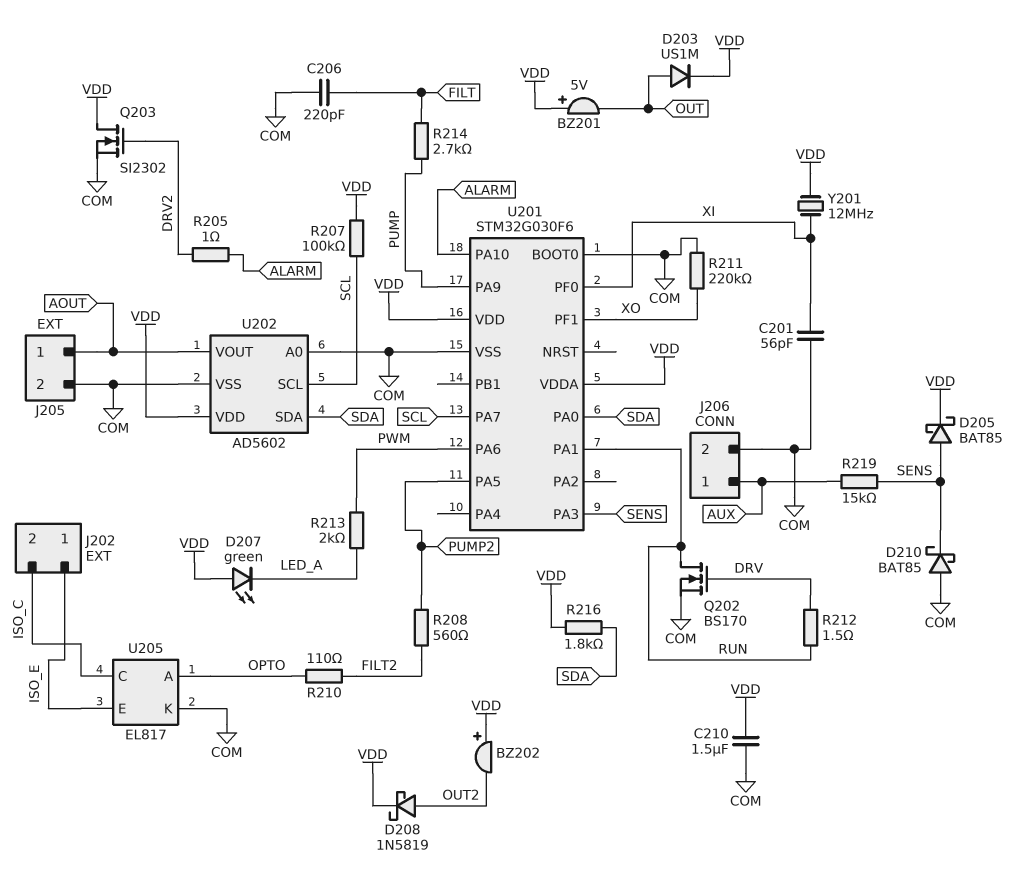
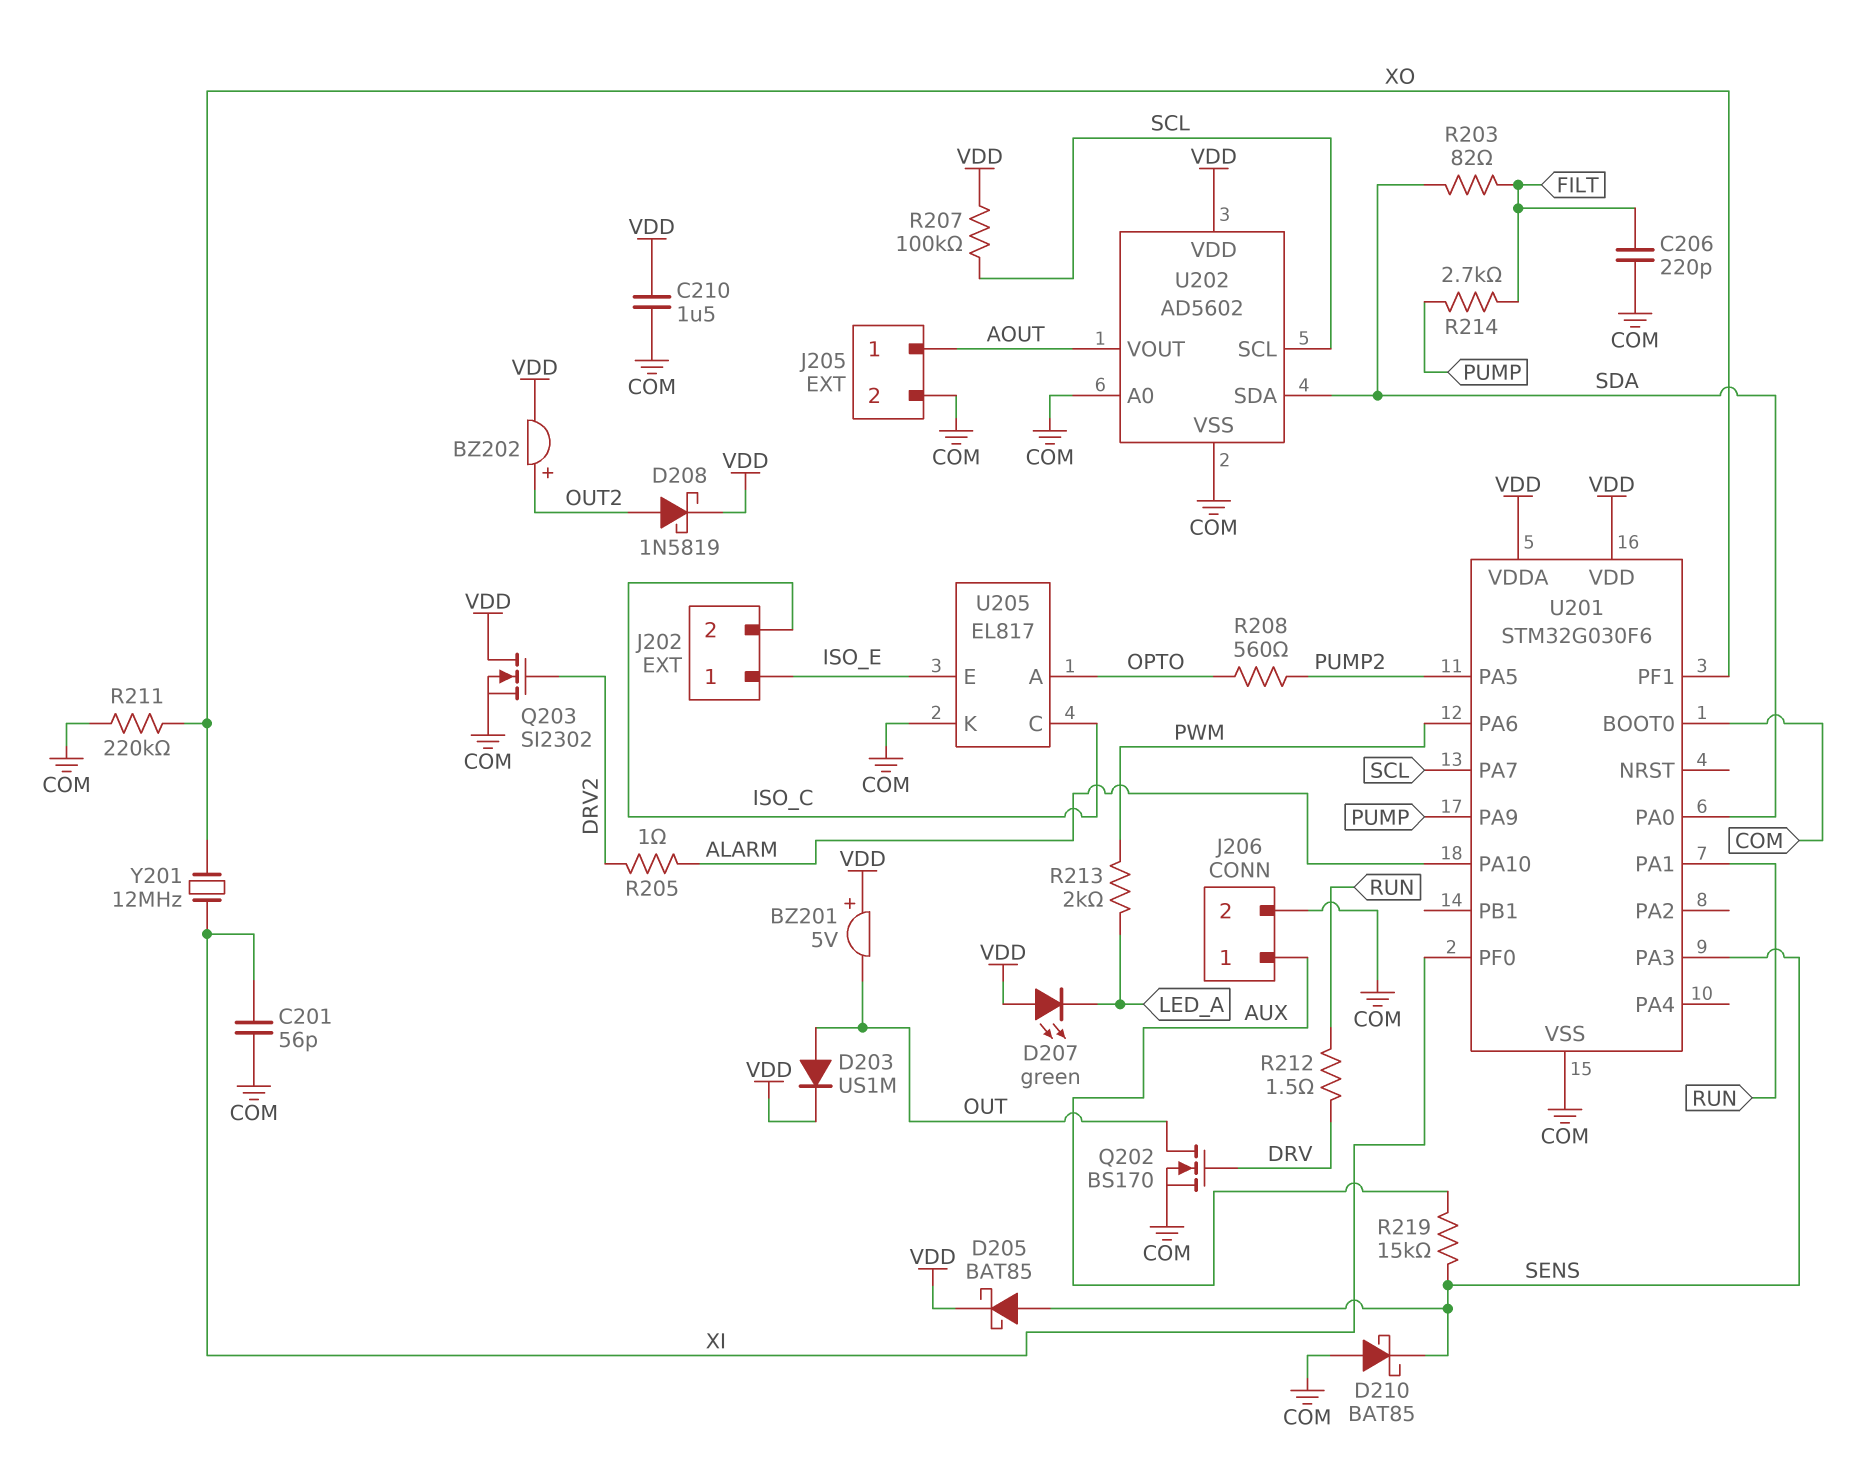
BZ202: buzzer (plus VDD, minus OUT2) -> buzzer (plus OUT2, minus VDD)
Q202: NMOS BS170 (G DRV, D RUN, S COM) -> NMOS BS170 (G DRV, D OUT, S COM)
R203: none -> 82 (FILT, SDA)
R208: 560 (FILT2, PUMP2) -> 560 (OPTO, PUMP2)
R210: 110 (FILT2, OPTO) -> none
R216: 1.8k (SDA, VDD) -> none
Y201: 12MHz (VDD, XI) -> 12MHz (XI, XO)

